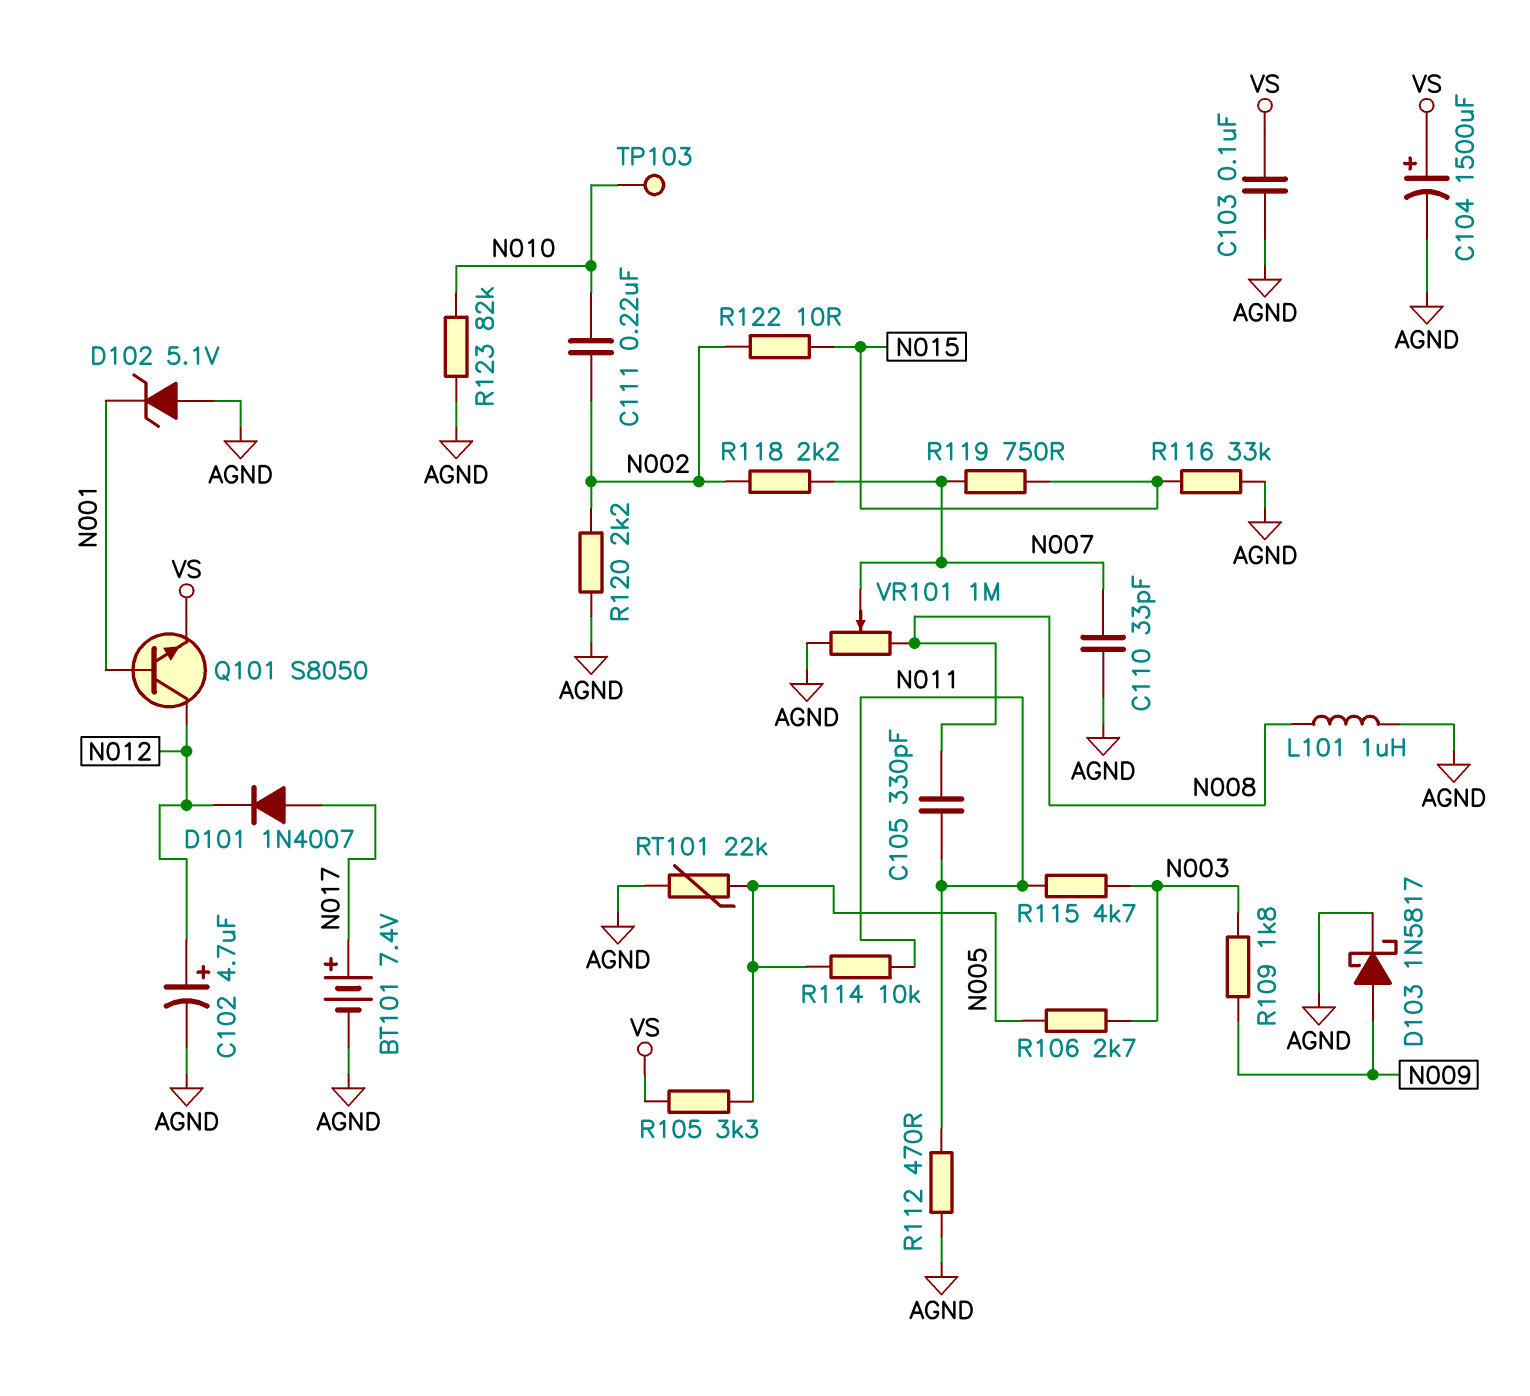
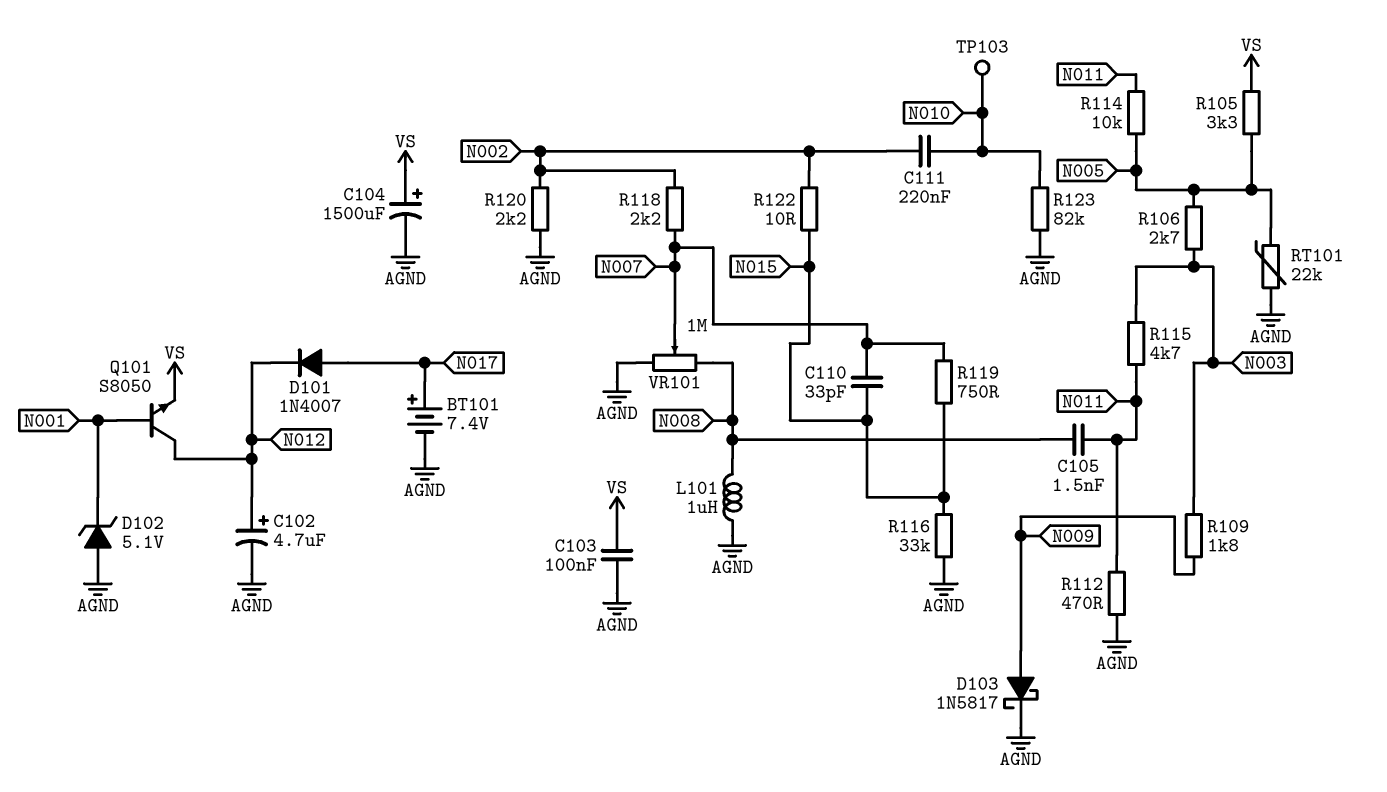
C105: 330pF (N008, N011) -> 1.5nF (N008, N011)
C110: 33pF (AGND, N007) -> 33pF (N007, N015)

